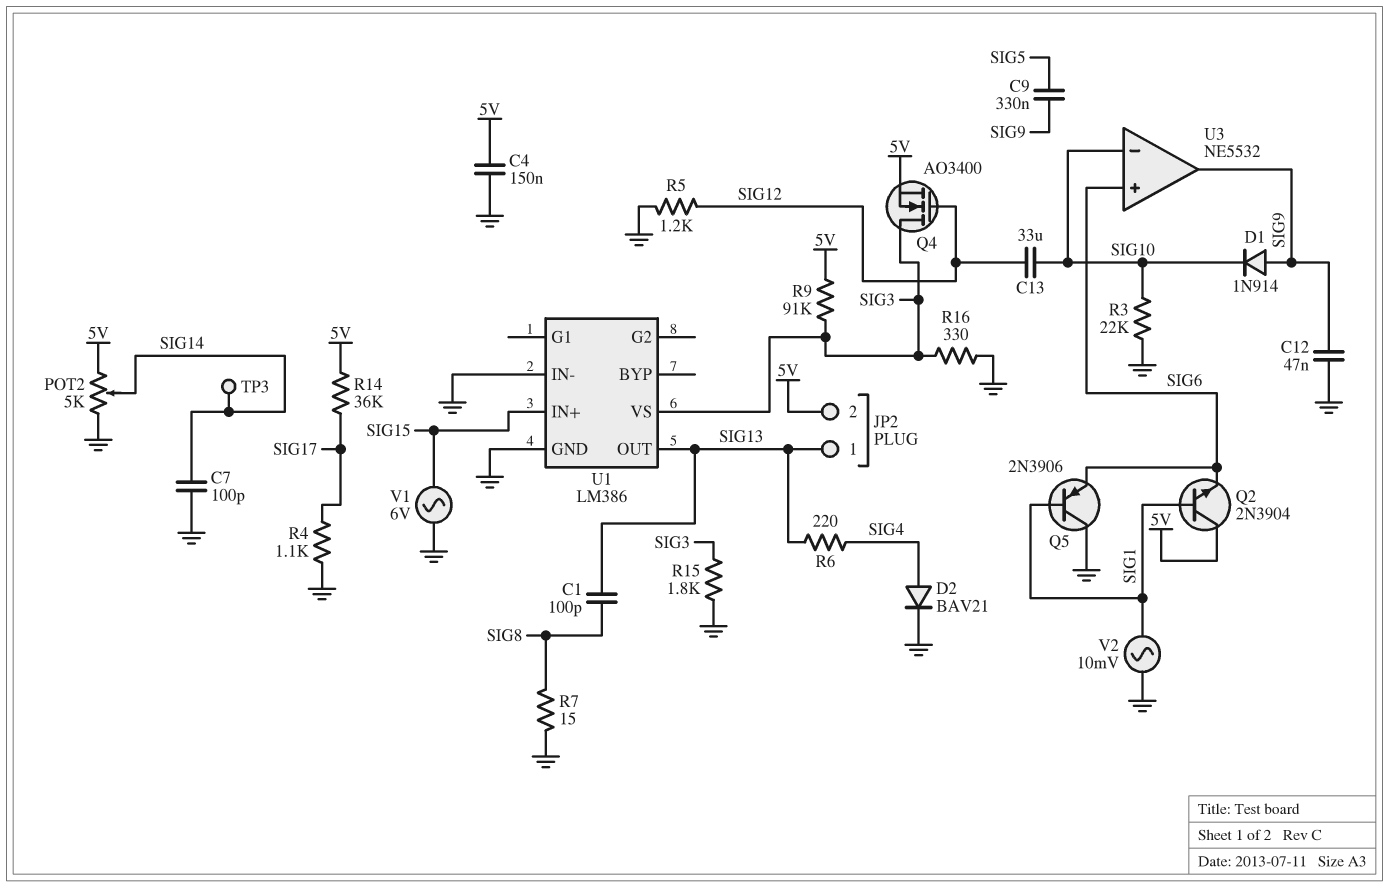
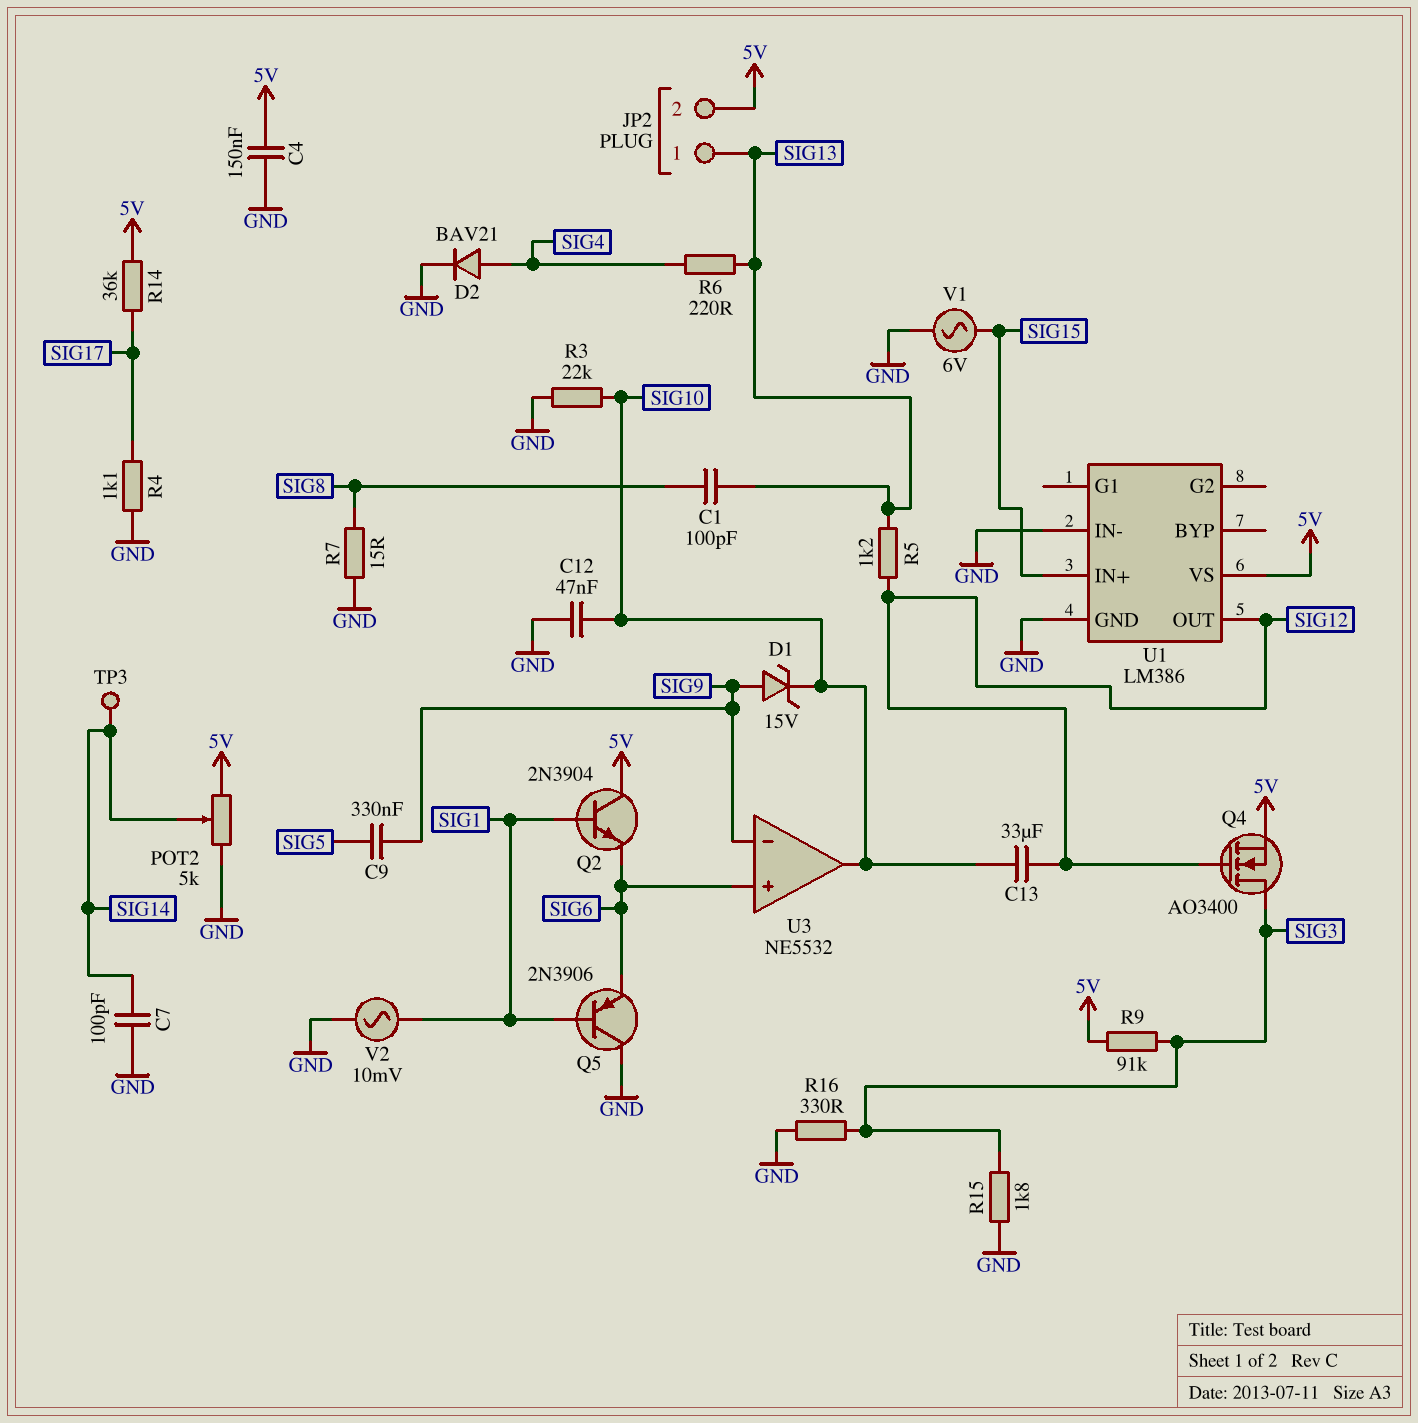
C12: 47nF (GND, SIG9) -> 47nF (GND, SIG10)
D1: diode 1N914 (A SIG9, K SIG10) -> zener 15V (A SIG9, K SIG10)
R5: 1.2k (GND, SIG12) -> 1.2k (SIG12, SIG13)
U1 pin OUT: SIG13 -> SIG12
U1 pin VS: SIG3 -> 5V
U3 pin in-: SIG10 -> SIG9
U3 pin out: SIG9 -> SIG10

